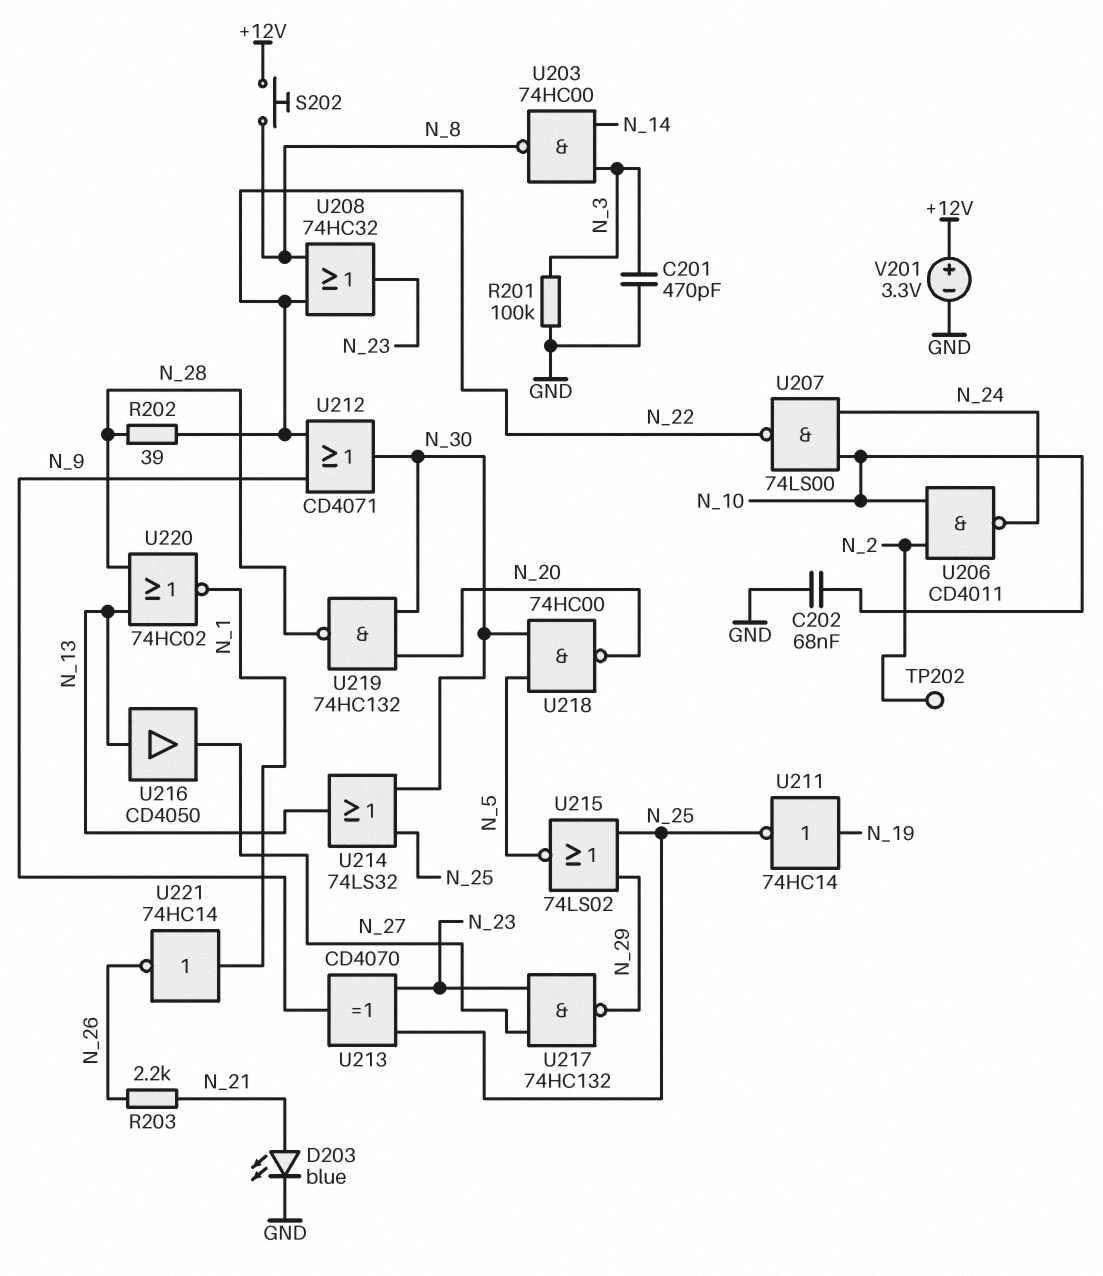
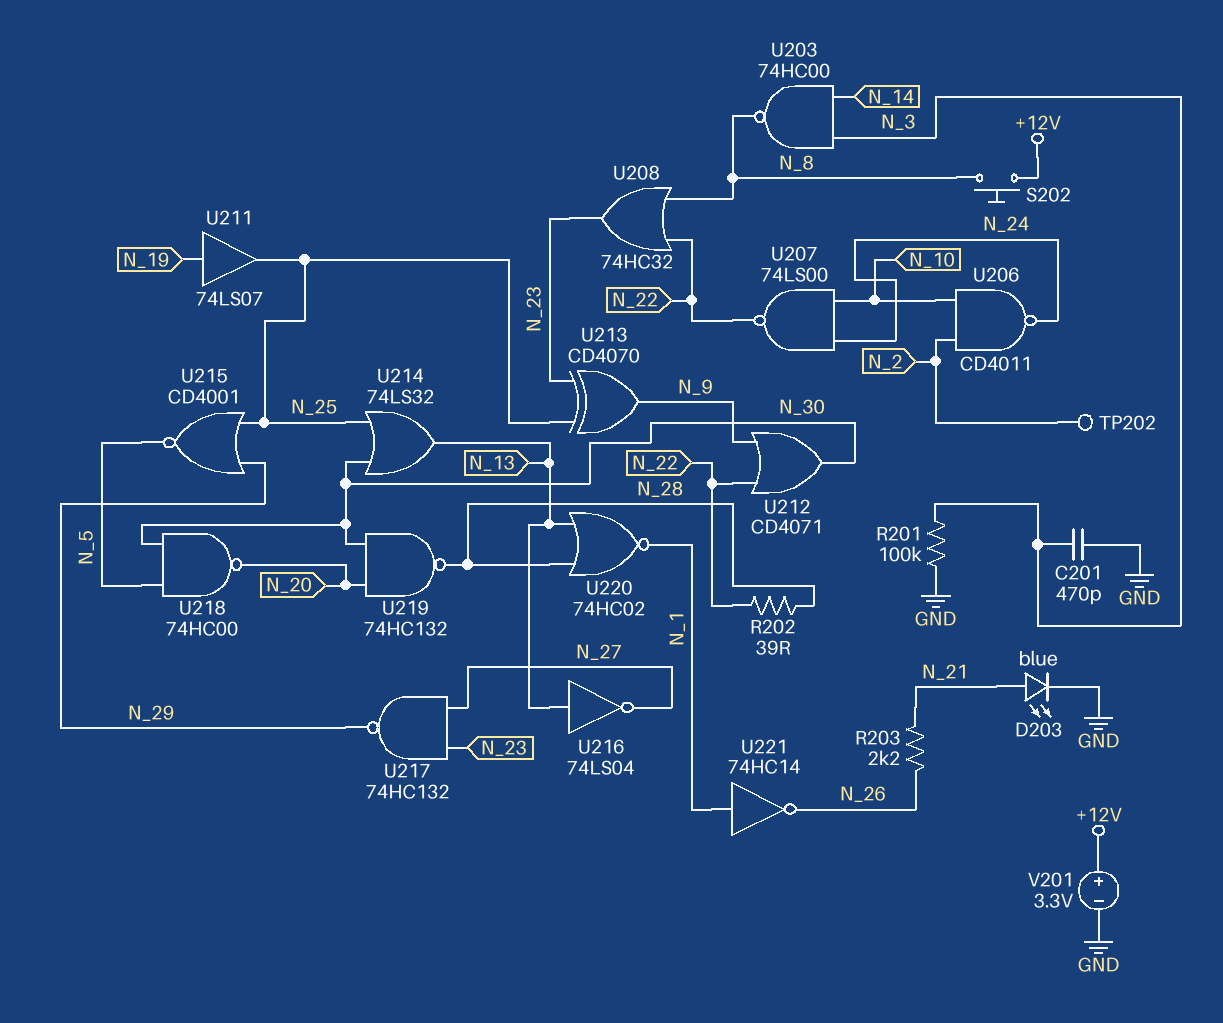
C202: 68nF (GND, N_10) -> none
U211: NOT 74HC14 (in N_19, out N_25) -> buffer 74LS07 (in N_19, out N_25)
U215: NOR 74LS02 (in N_25, in N_29, out N_5) -> NOR CD4001 (in N_25, in N_29, out N_5)
U216: buffer CD4050 (in N_13, out N_27) -> NOT 74LS04 (in N_13, out N_27)

